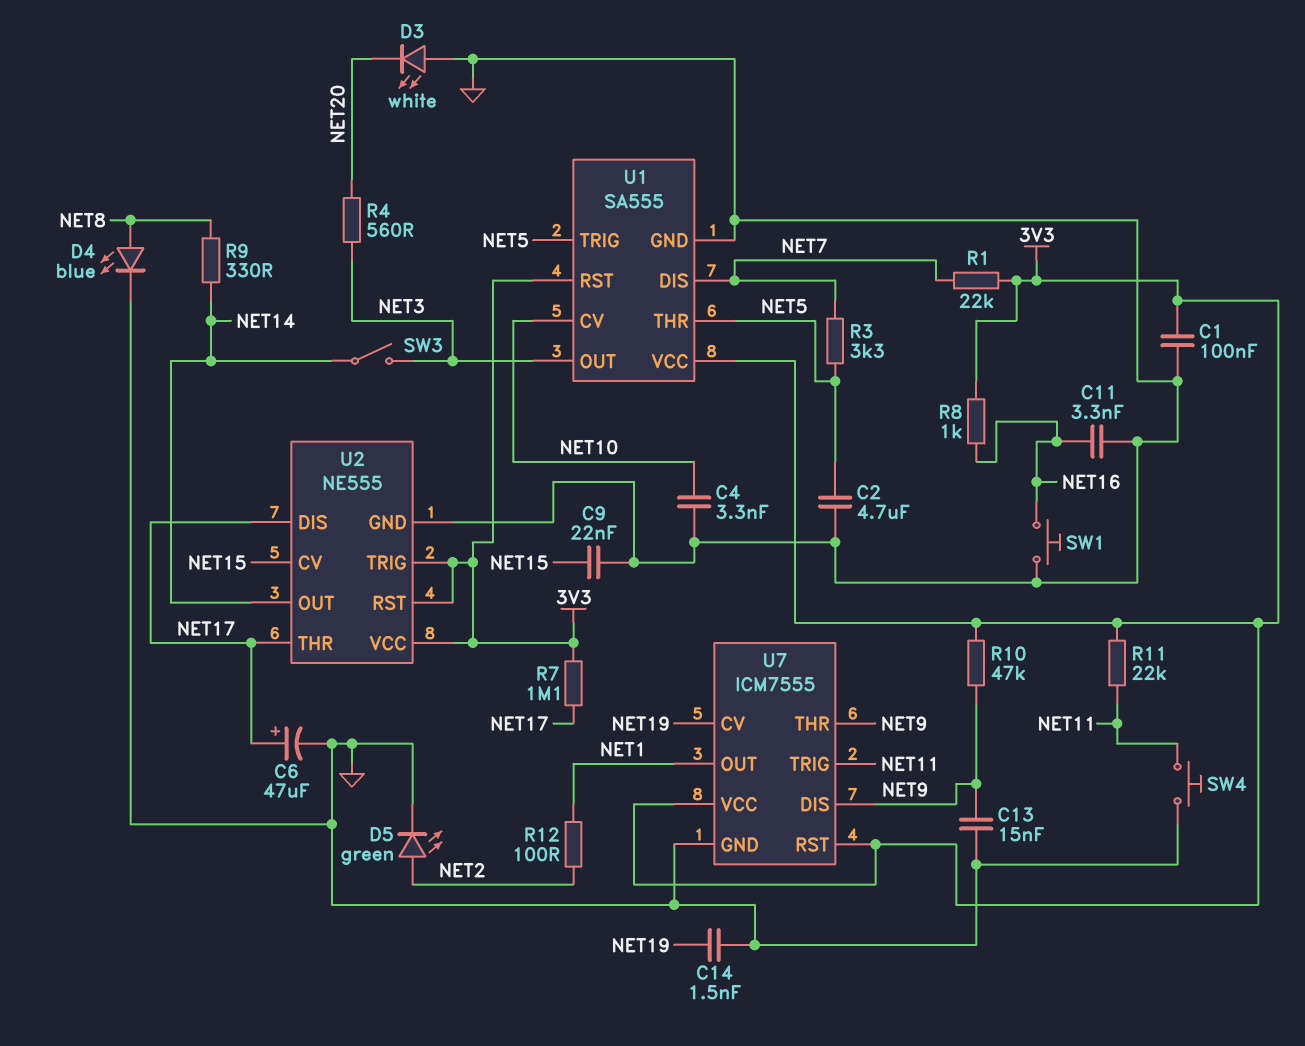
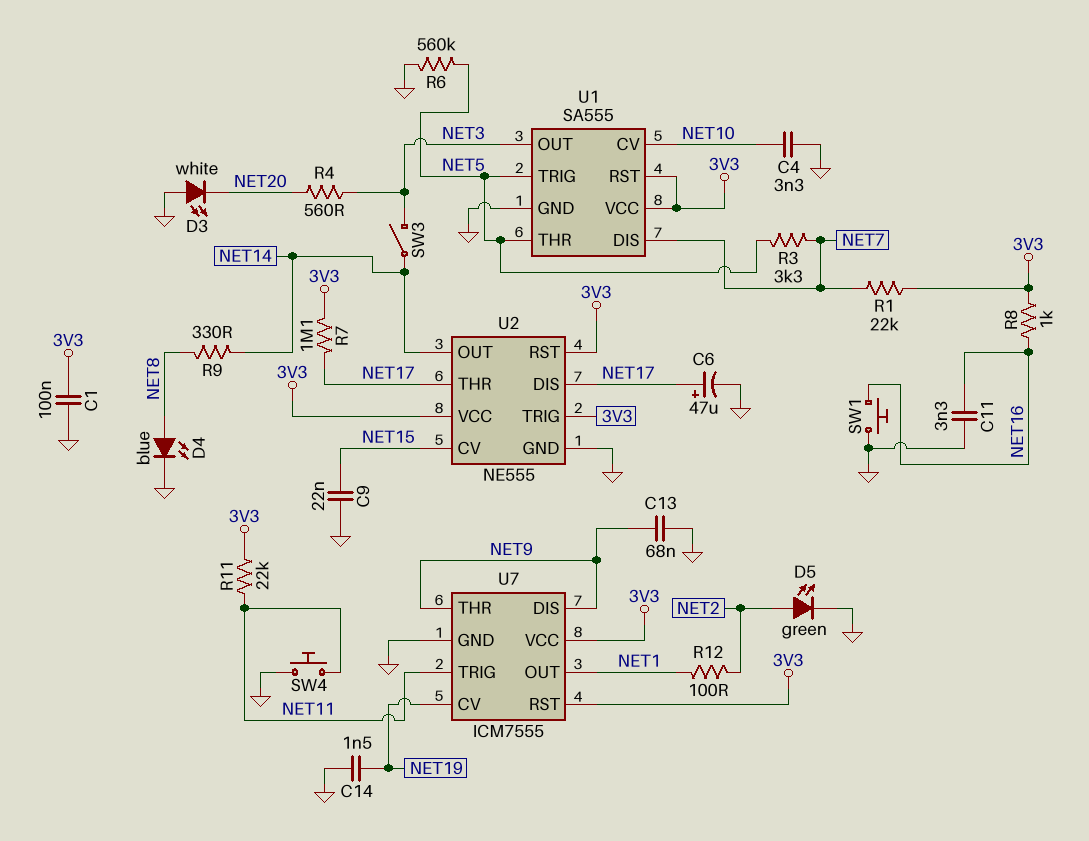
C2: 4.7uF (GND, NET5) -> none
C13: 15nF (GND, NET9) -> 68nF (GND, NET9)
R6: none -> 560k (GND, NET5)
R10: 47k (3V3, NET9) -> none

